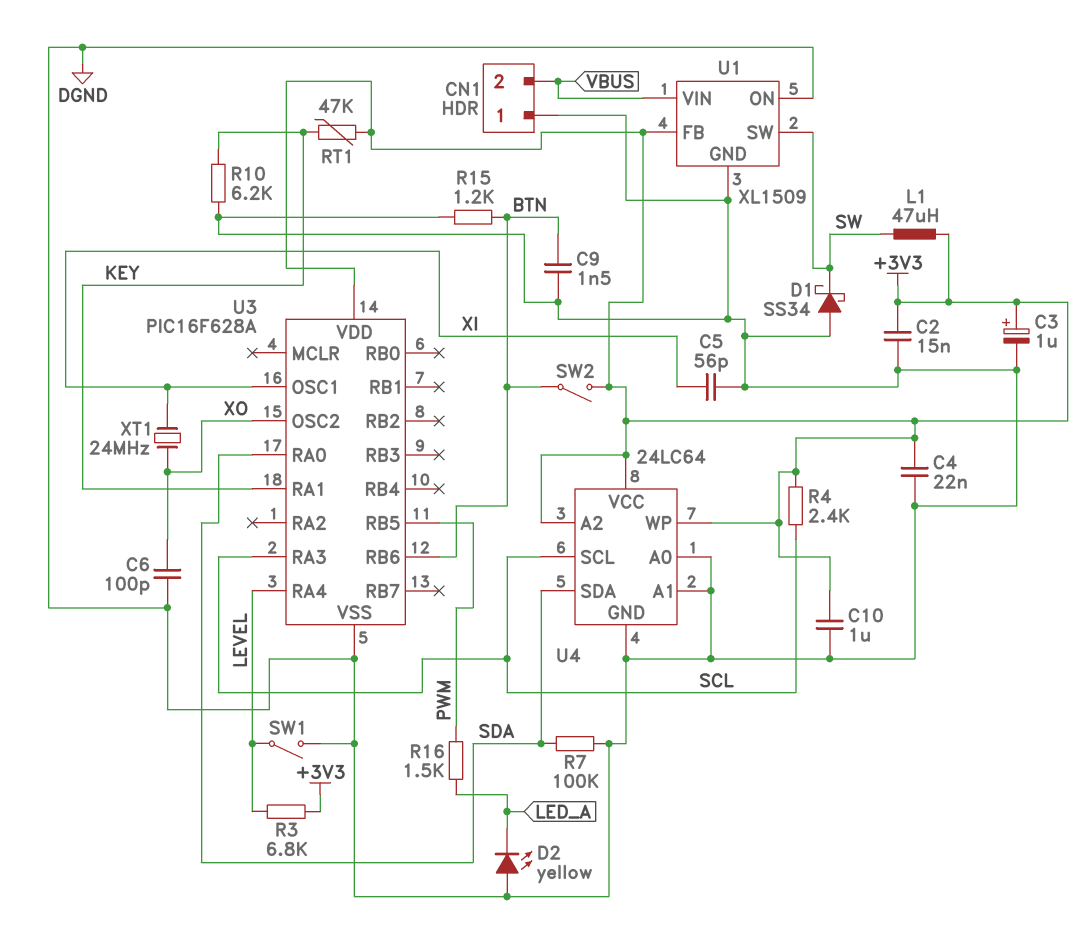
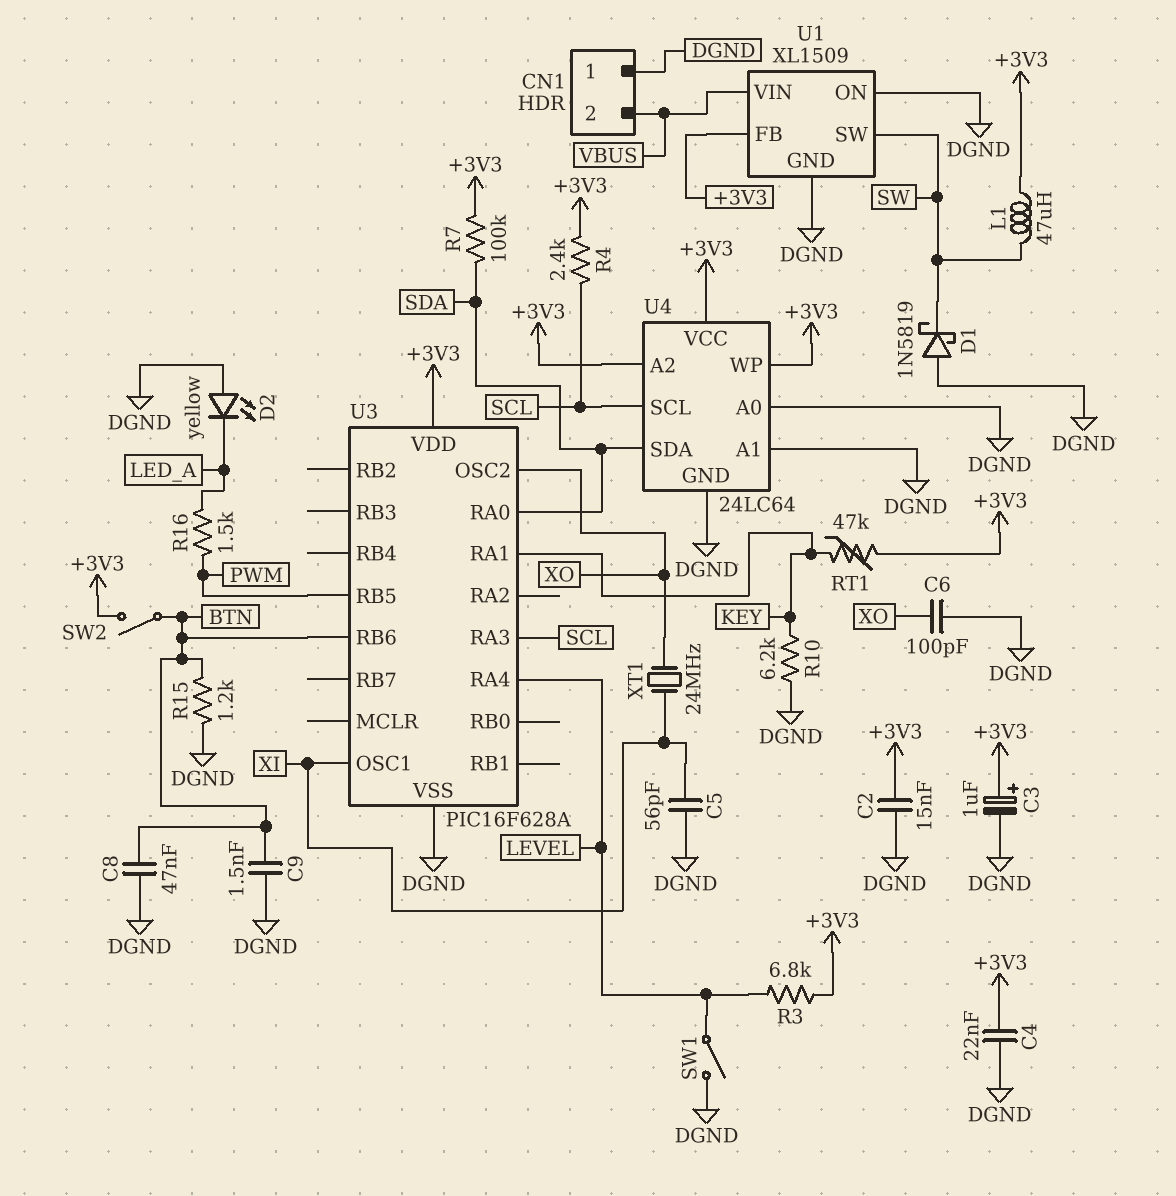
C8: none -> 47nF (BTN, DGND)
C10: 1uF (+3V3, DGND) -> none
D1: schottky SS34 (A DGND, K SW) -> schottky 1N5819 (A DGND, K SW)
R7: 100k (DGND, SDA) -> 100k (+3V3, SDA)

